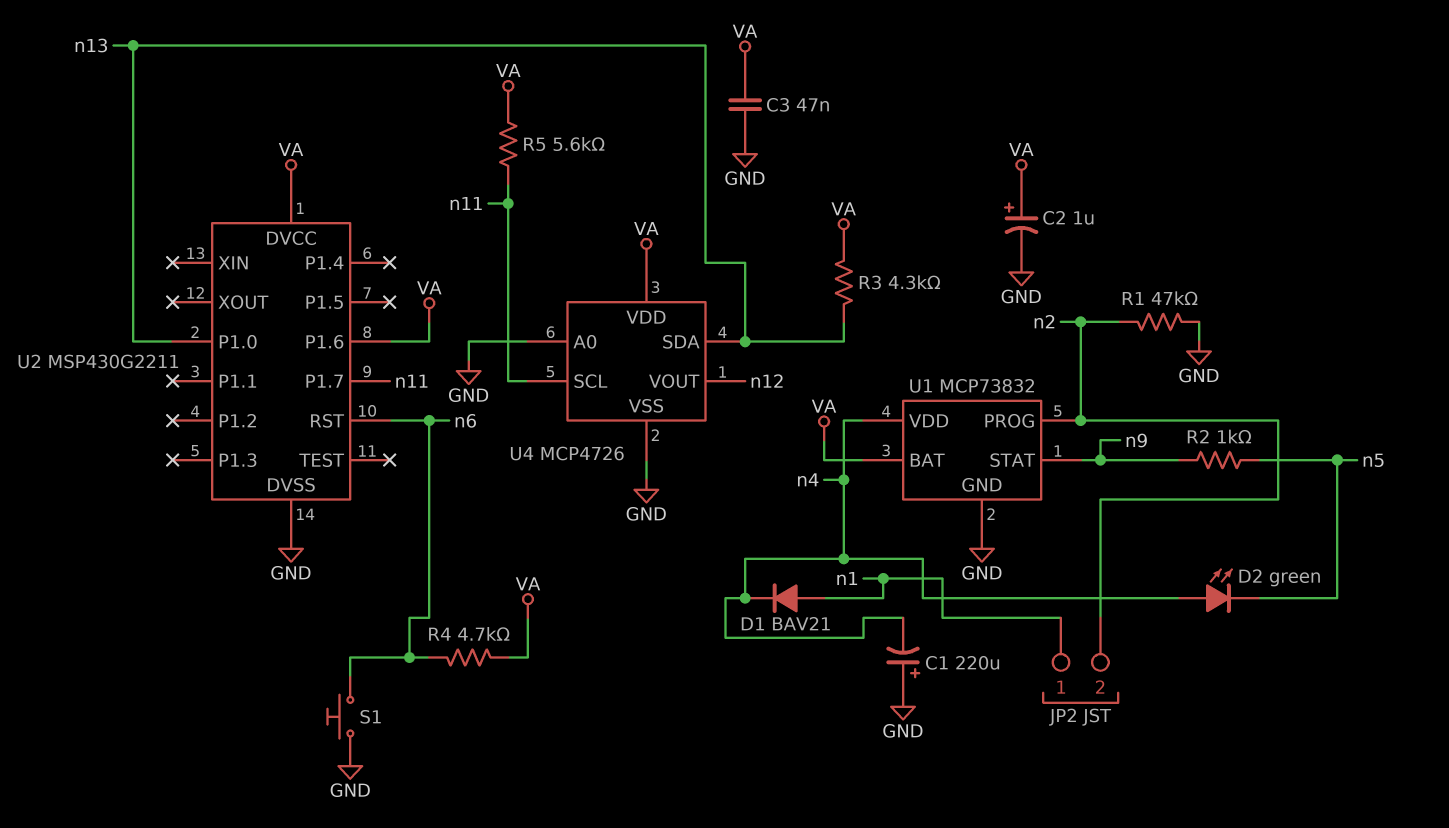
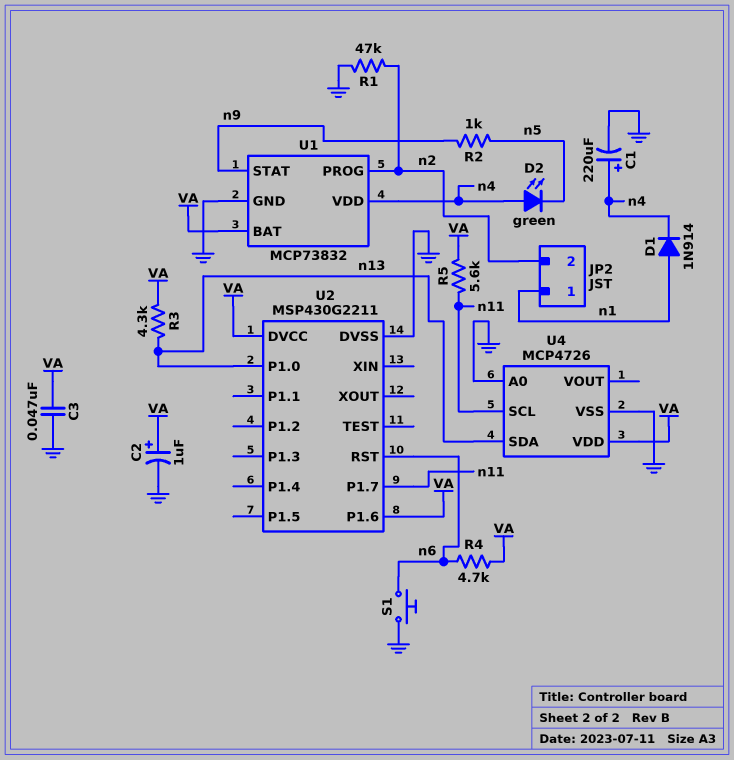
C1: 220uF (plus GND, minus n4) -> 220uF (plus n4, minus GND)
D1: diode BAV21 (A n1, K n4) -> diode 1N914 (A n1, K n4)
U4 pin VOUT: n12 -> none

